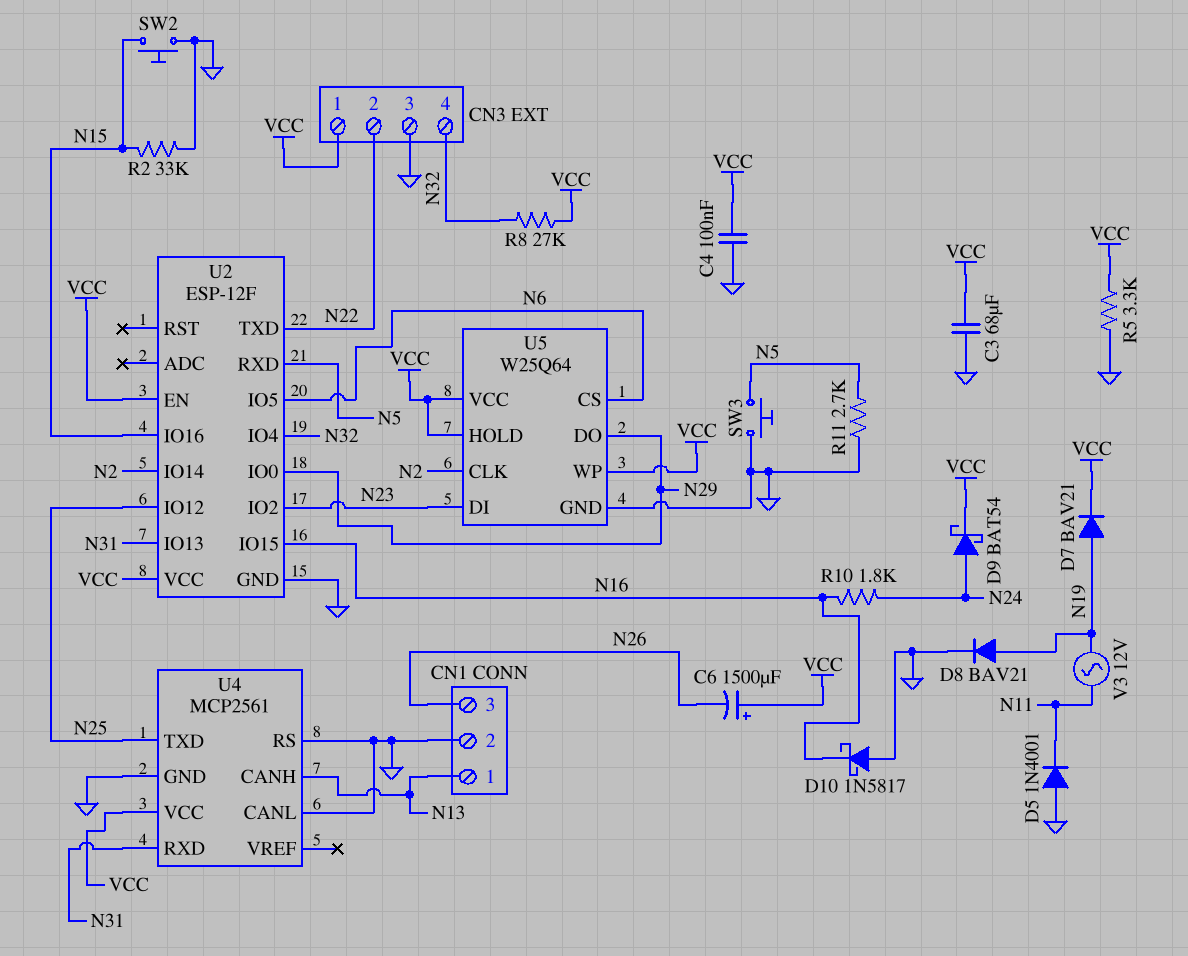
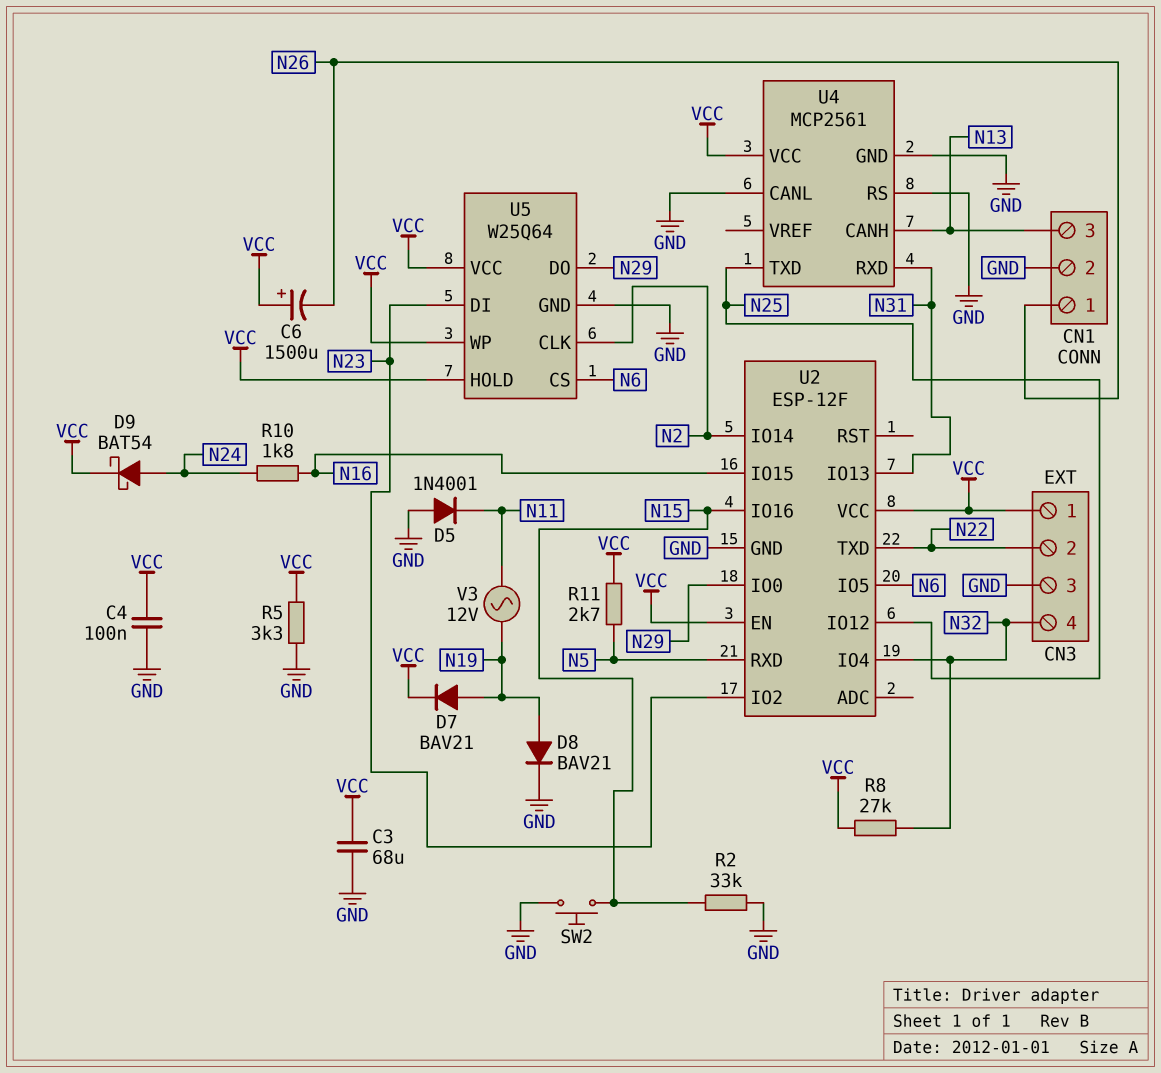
CN1 pin 1: N13 -> N26
CN1 pin 3: N26 -> N13
D10: schottky 1N5817 (A GND, K N16) -> none
R11: 2.7k (GND, N5) -> 2.7k (N5, VCC)
SW3: button (GND, N5) -> none

